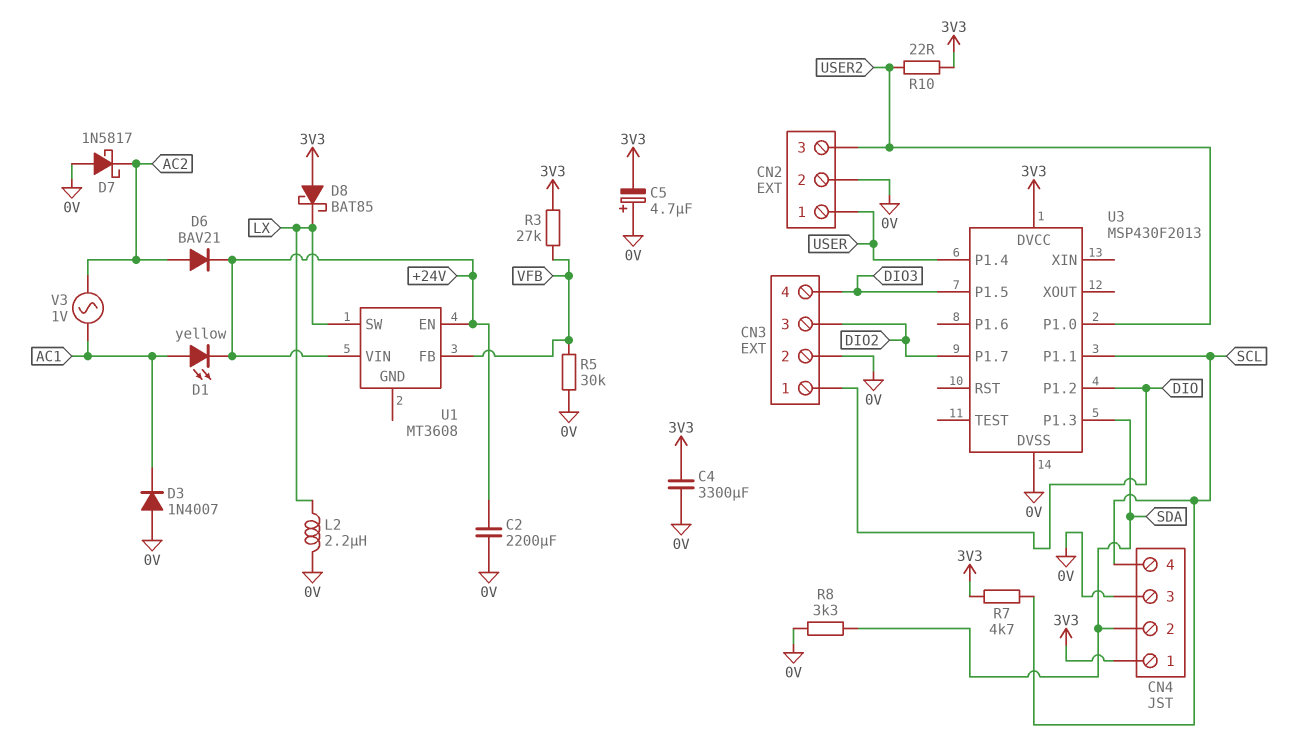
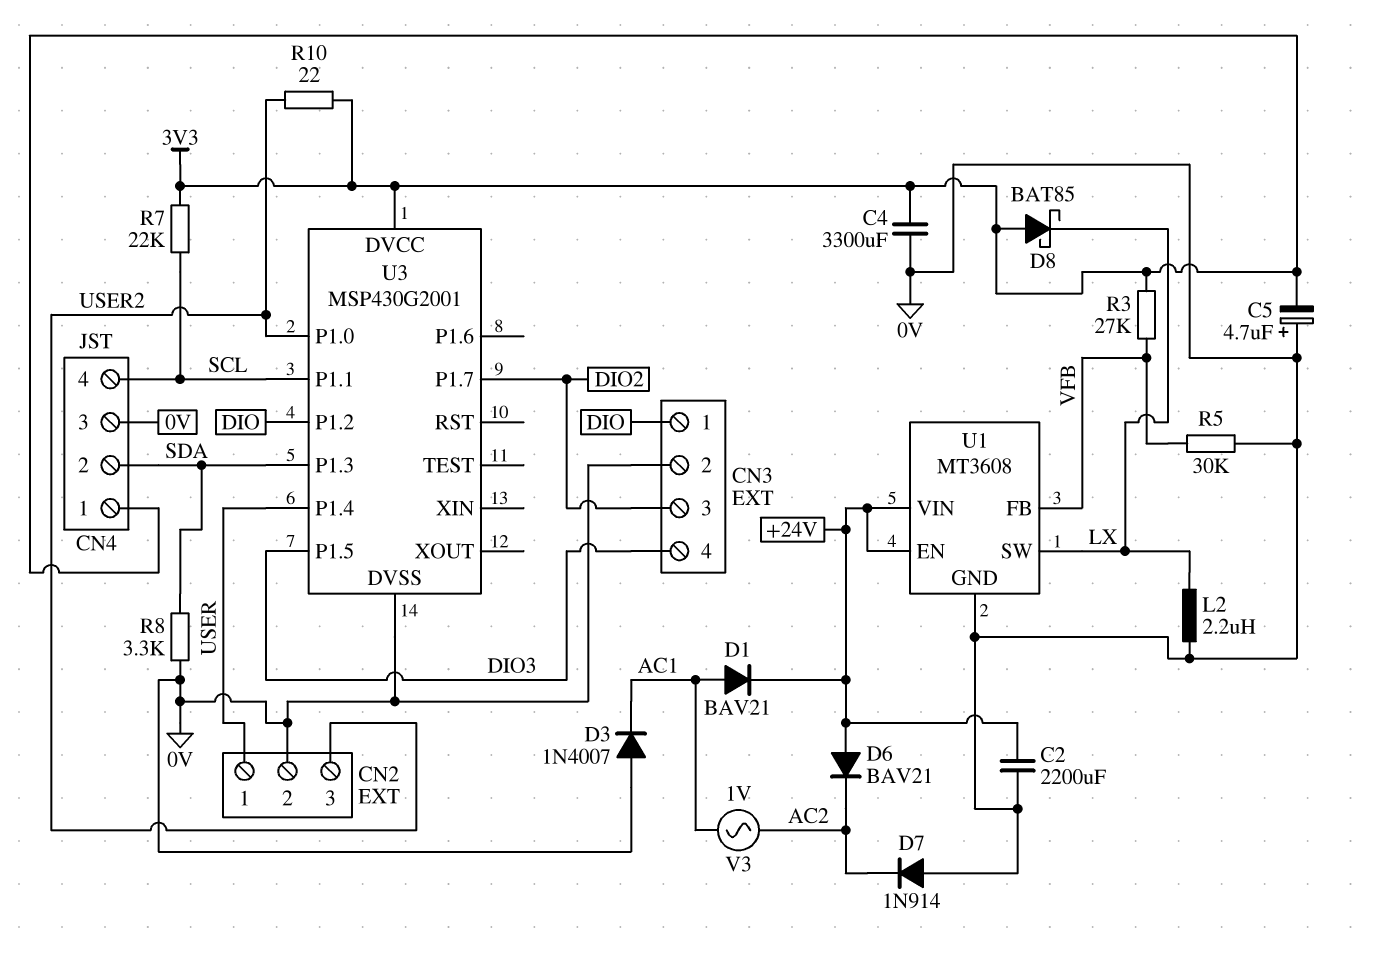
D1: LED yellow (A AC1, K +24V) -> diode BAV21 (A AC1, K +24V)
D6: diode BAV21 (A AC2, K +24V) -> diode BAV21 (A +24V, K AC2)
D7: schottky 1N5817 (A 0V, K AC2) -> diode 1N914 (A 0V, K AC2)
R7: 4.7k (3V3, SCL) -> 22k (3V3, SCL)
U1 pin GND: none -> 0V
U3: MSP430F2013 -> MSP430G2001

